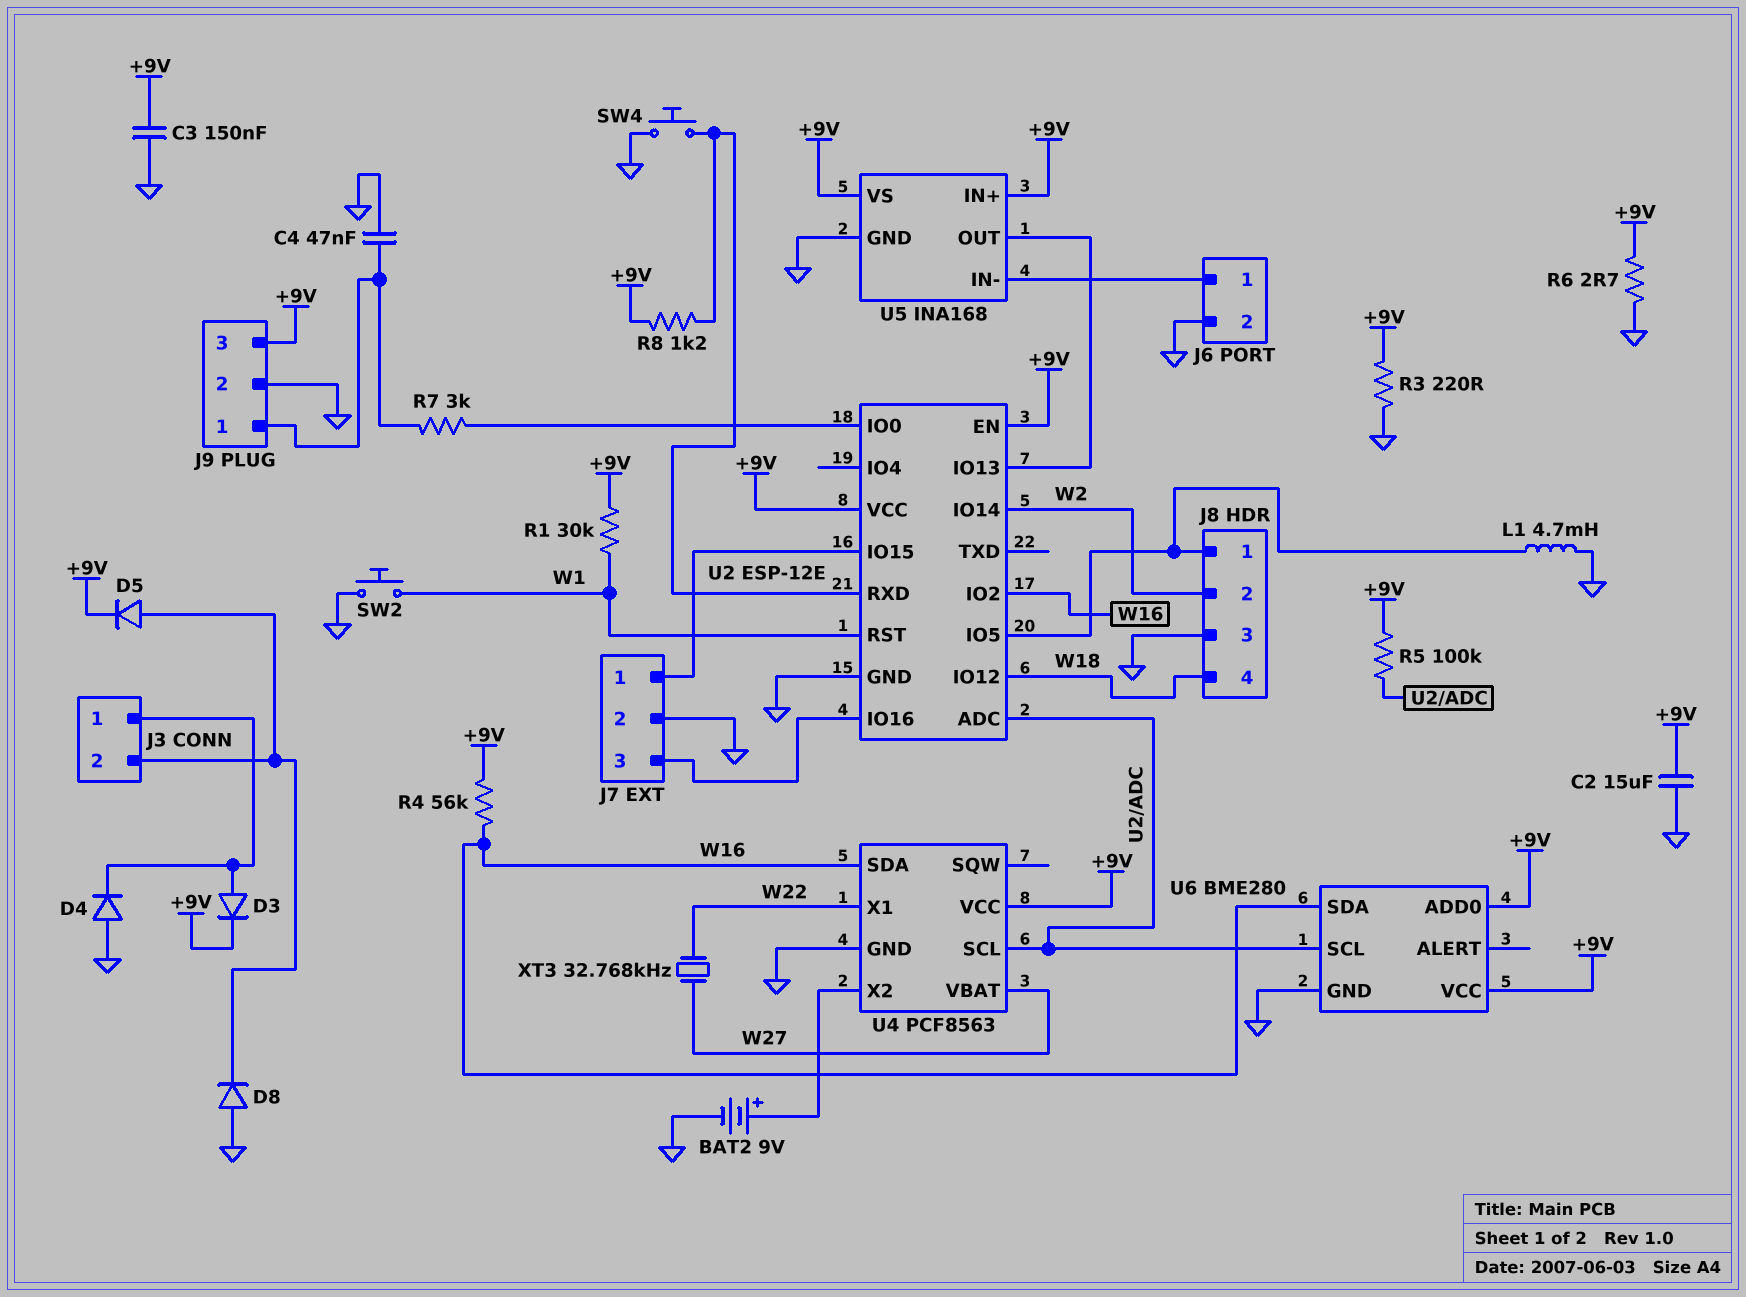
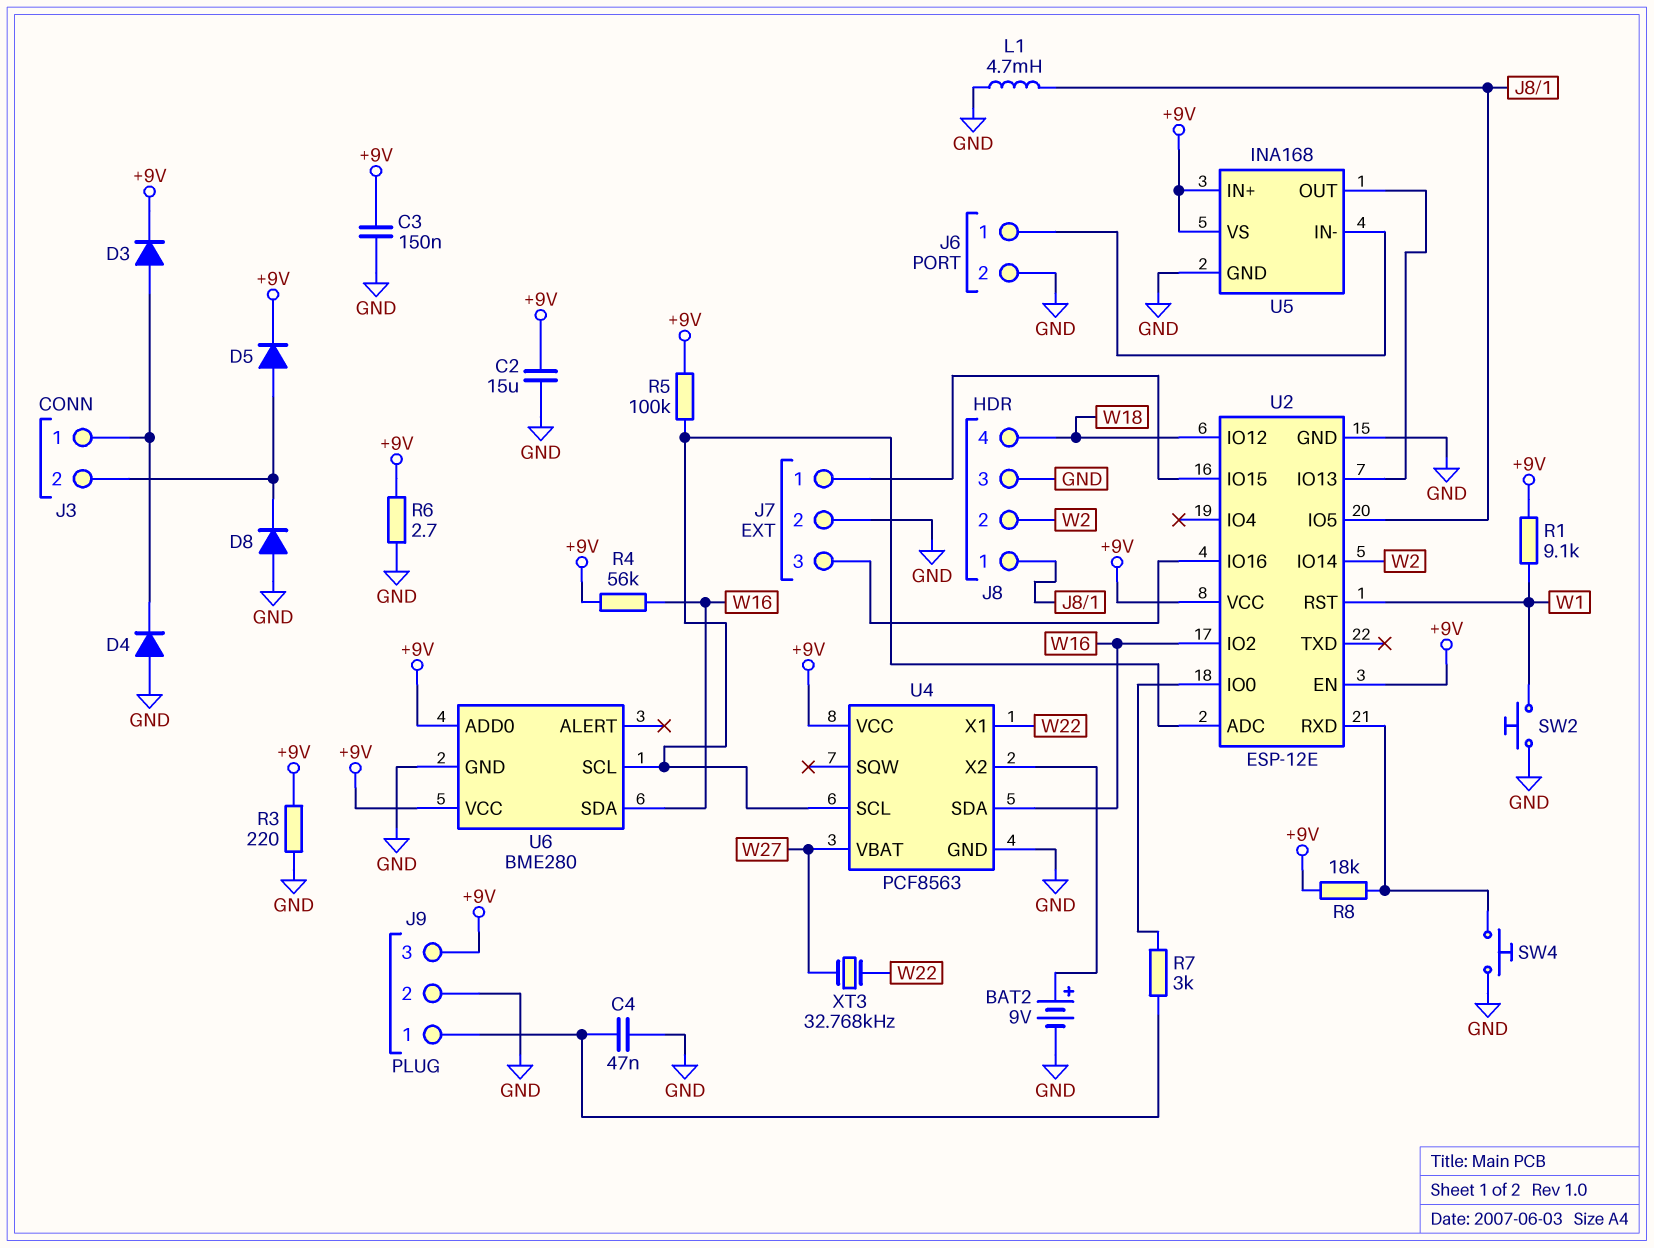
R1: 30k (+9V, W1) -> 9.1k (+9V, W1)
R8: 1.2k (+9V, U2/RXD) -> 18k (+9V, U2/RXD)

